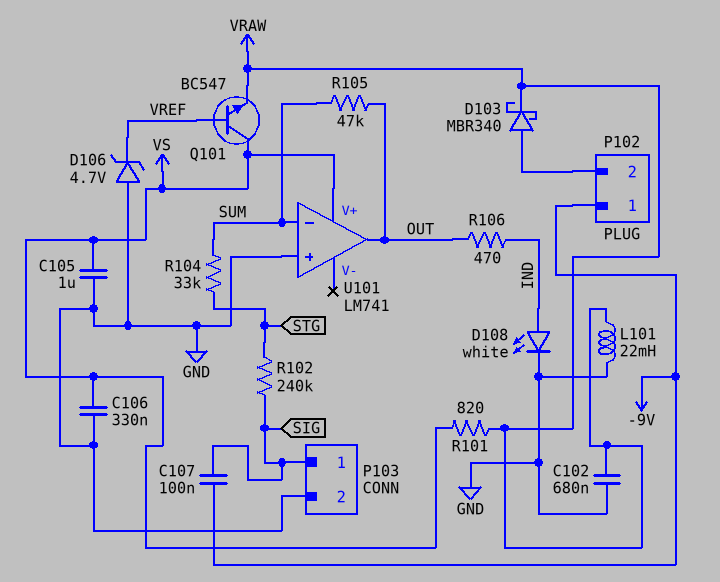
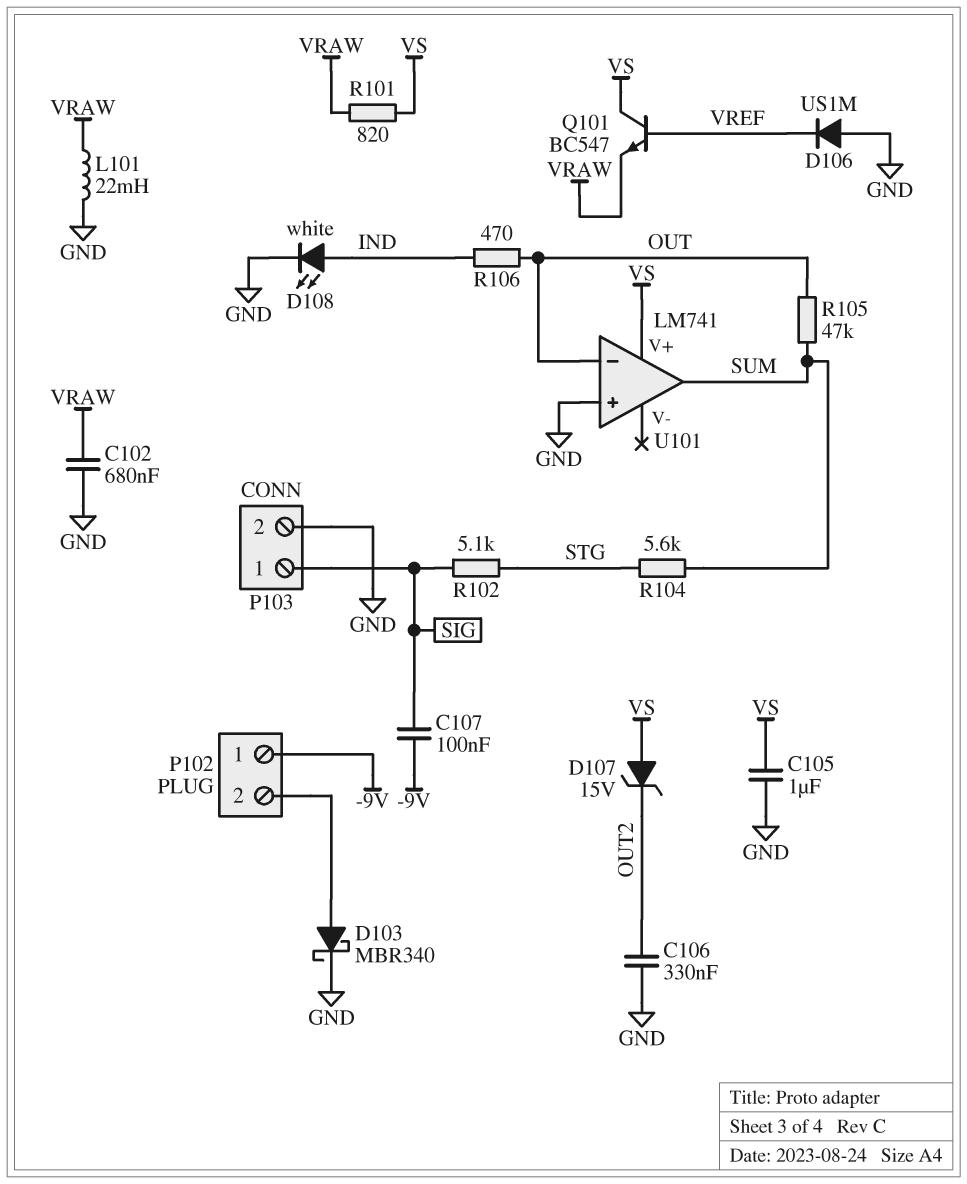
C106: 330nF (GND, VS) -> 330nF (GND, OUT2)
D103: schottky MBR340 (A P102/2, K VRAW) -> schottky MBR340 (A P102/2, K GND)
D106: zener 4.7V (A GND, K VREF) -> diode US1M (A GND, K VREF)
D107: none -> zener 15V (A VS, K OUT2)
R102: 240k (SIG, STG) -> 5.1k (SIG, STG)
R104: 33k (STG, SUM) -> 5.6k (STG, SUM)
U101 pin in-: SUM -> OUT
U101 pin out: OUT -> SUM

